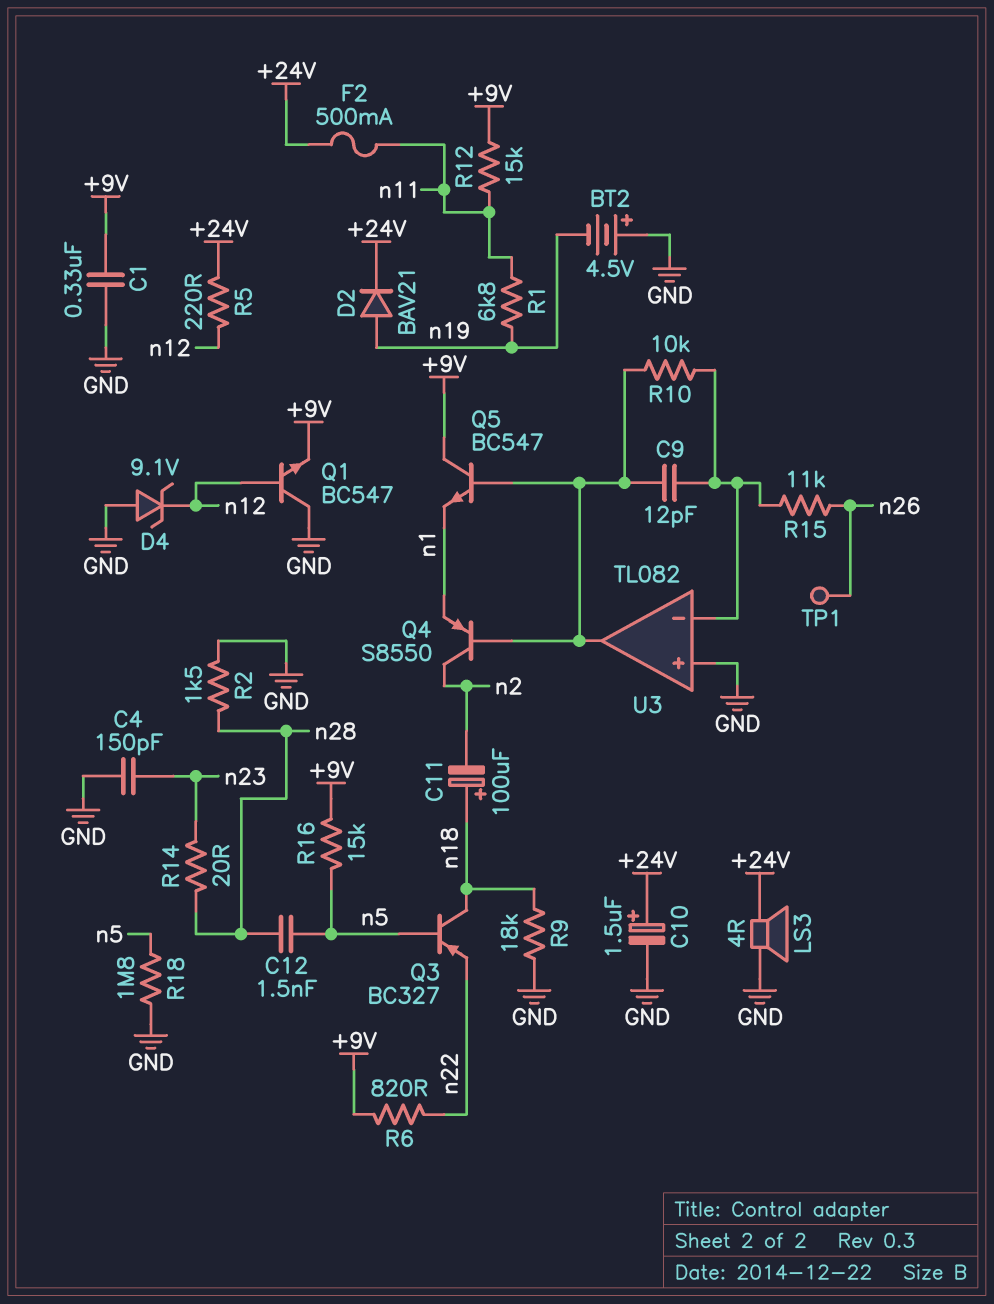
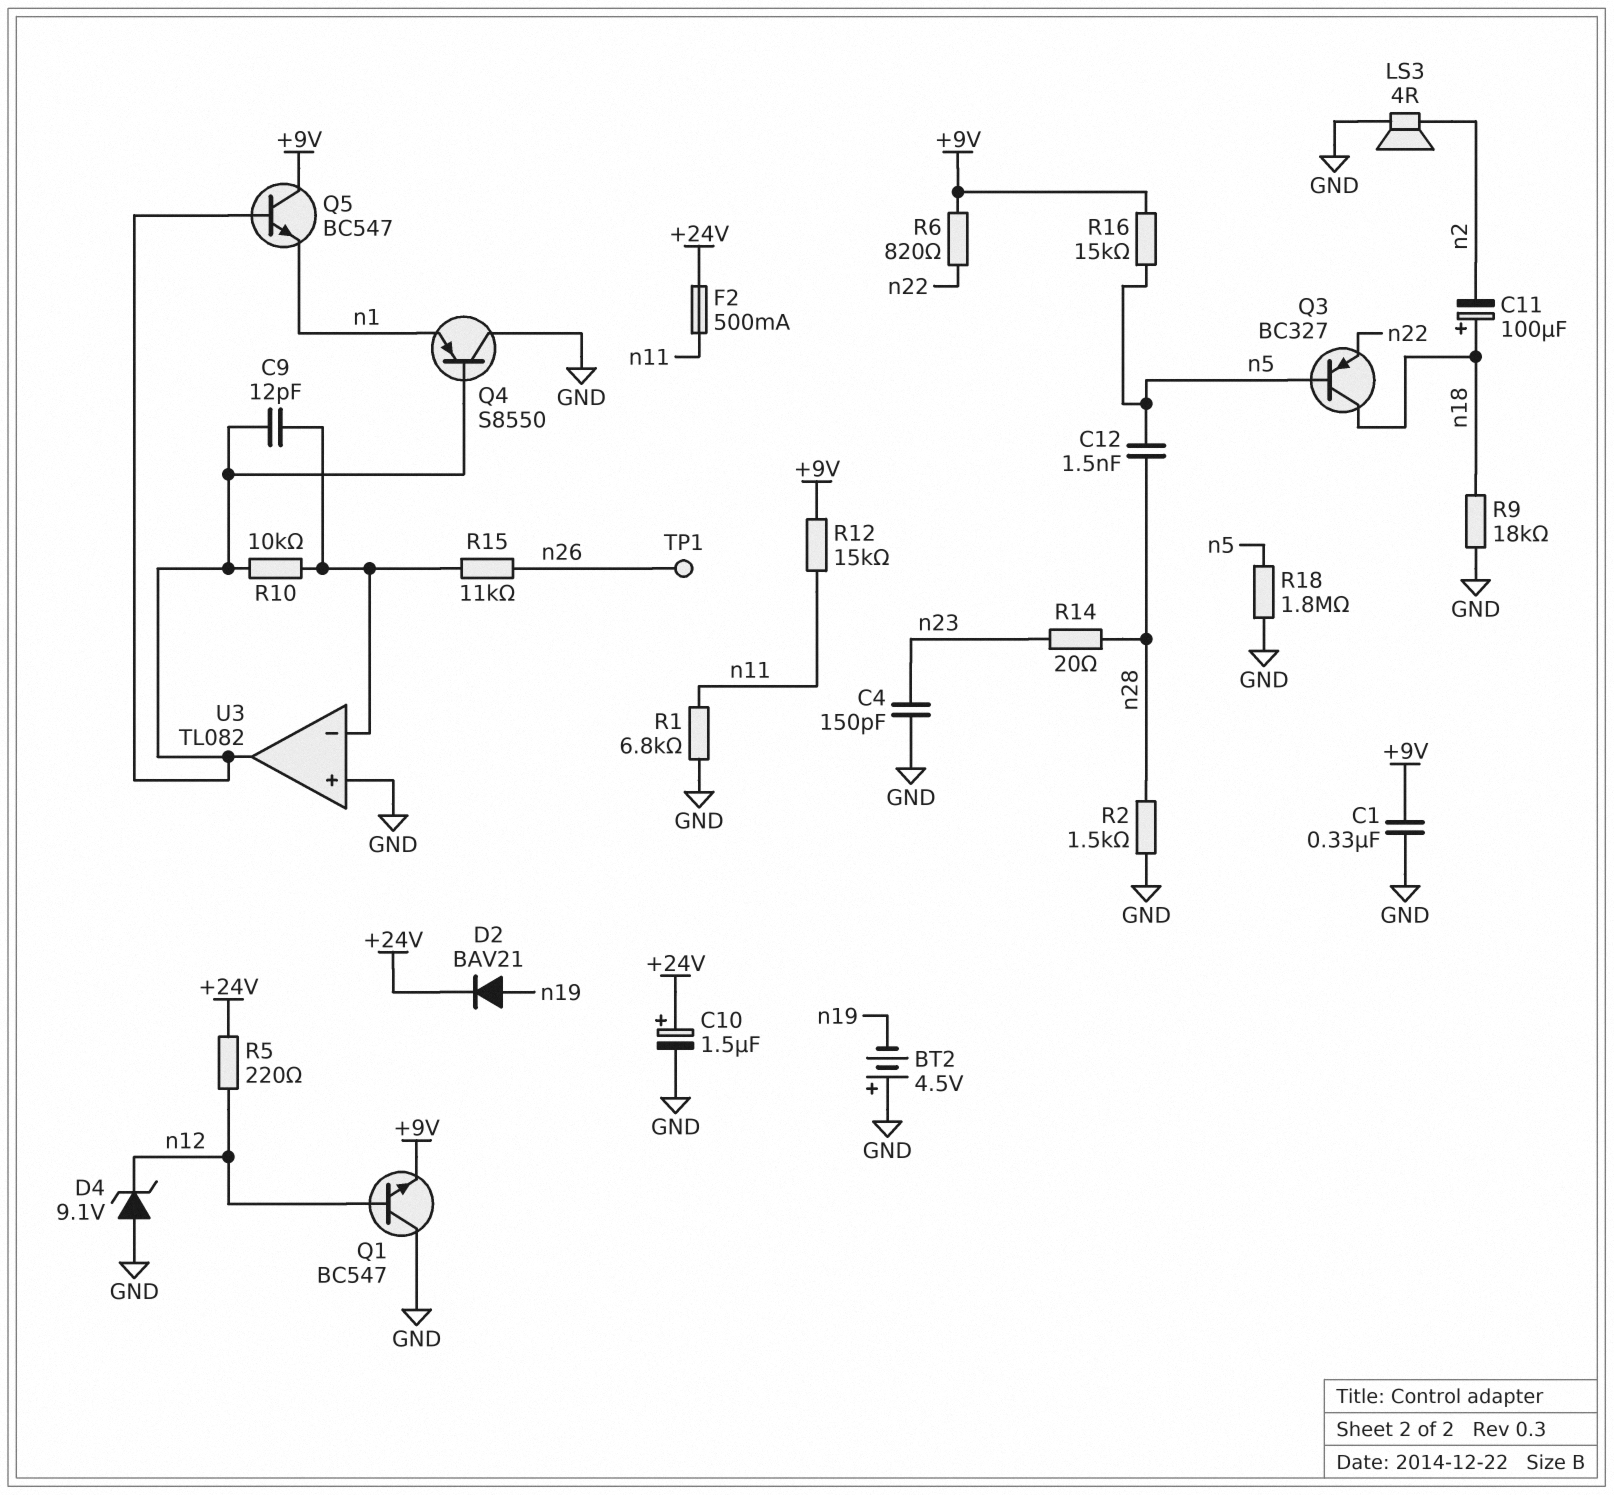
LS3: speaker 4R (+24V, GND) -> speaker 4R (GND, n2)
Q4: PNP S8550 (B U3/out, C n2, E n1) -> PNP S8550 (B U3/out, C GND, E n1)
R1: 6.8k (n11, n19) -> 6.8k (GND, n11)

